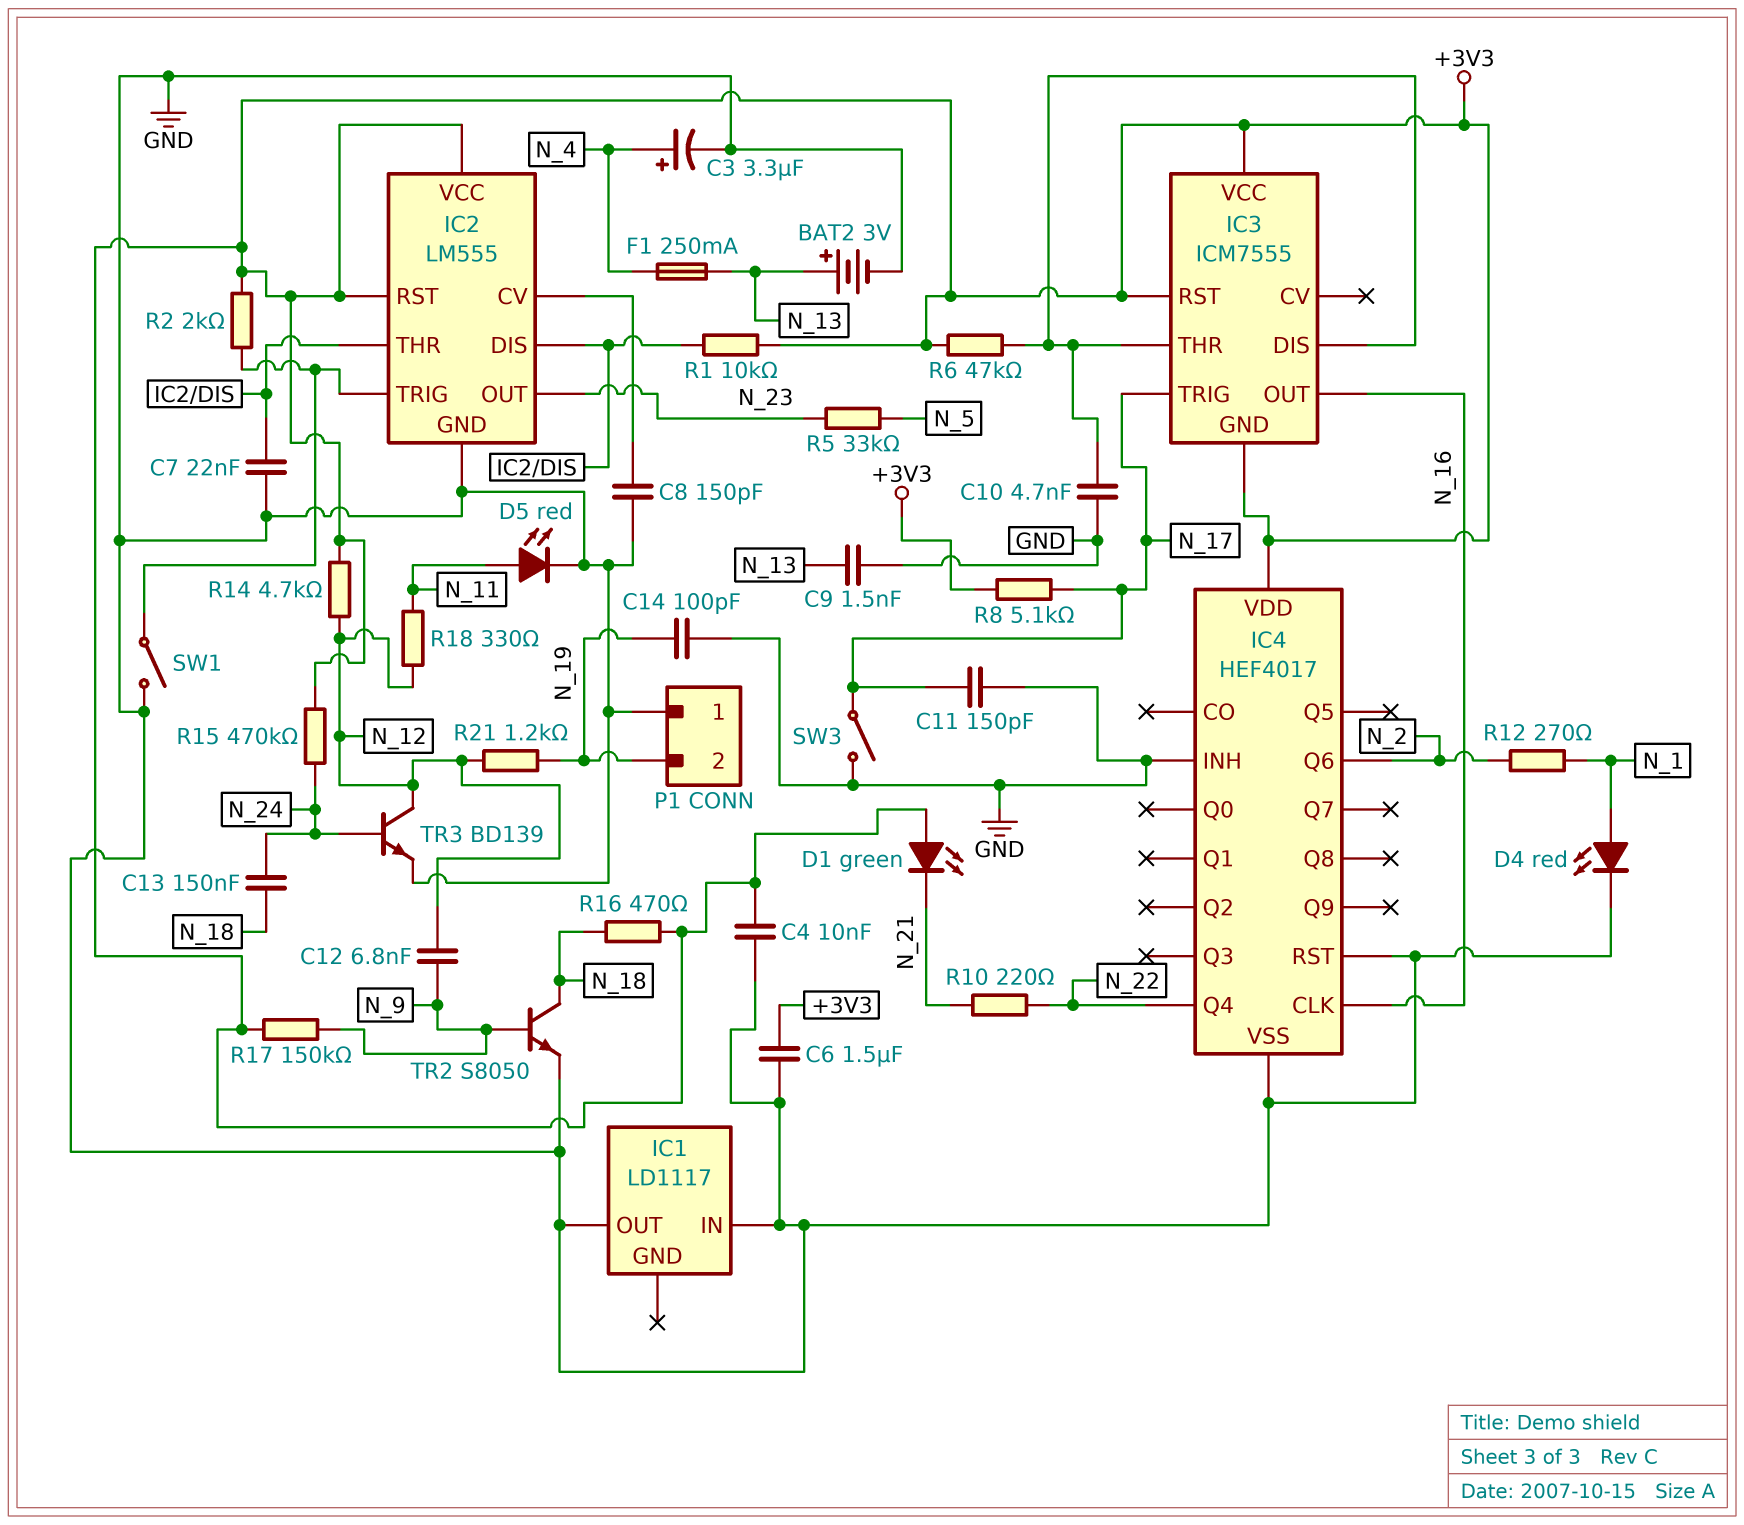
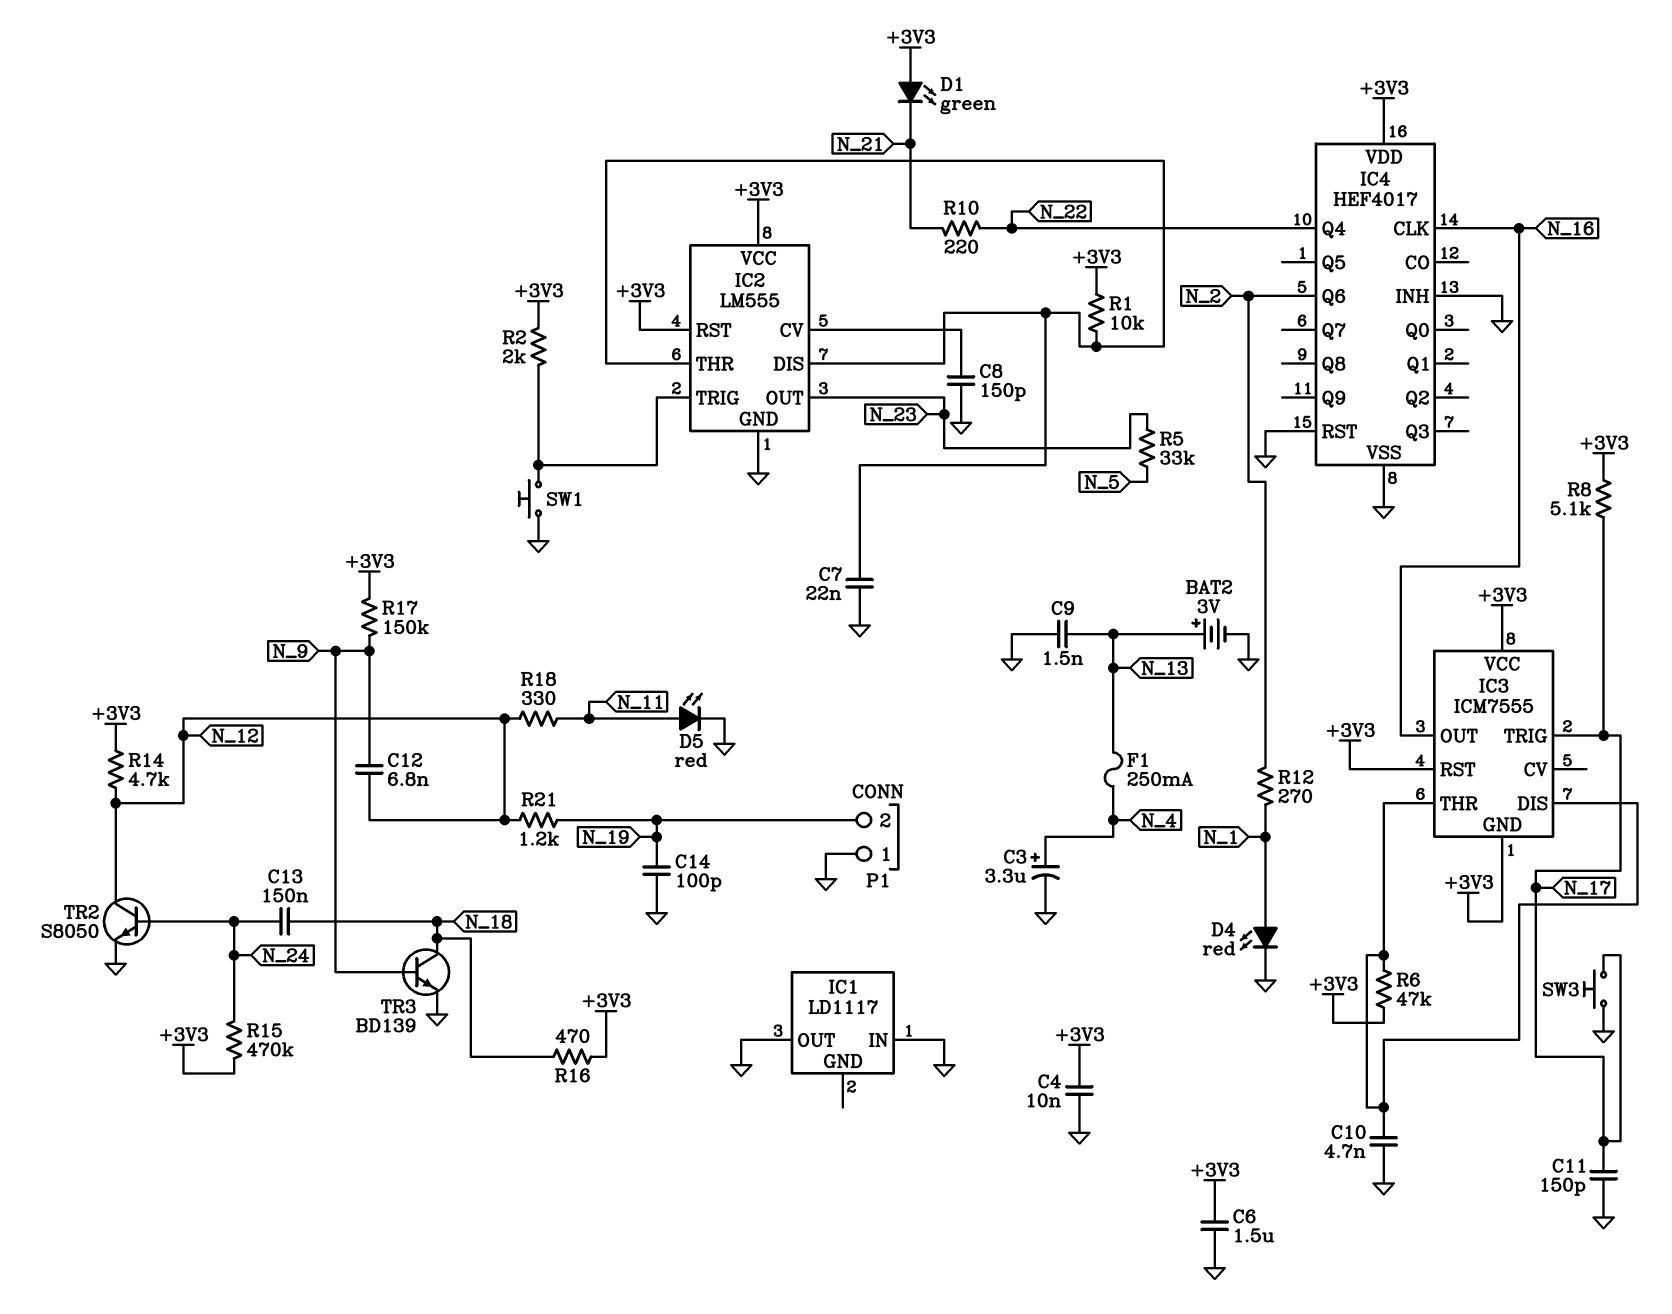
SW1: switch (GND, IC2/TRIG) -> button (GND, IC2/TRIG)
SW3: switch (GND, N_17) -> button (GND, N_17)
TR2: NPN S8050 (B N_9, C N_18, E GND) -> NPN S8050 (B N_24, C N_12, E GND)
TR3: NPN BD139 (B N_24, C N_12, E GND) -> NPN BD139 (B N_9, C N_18, E GND)

